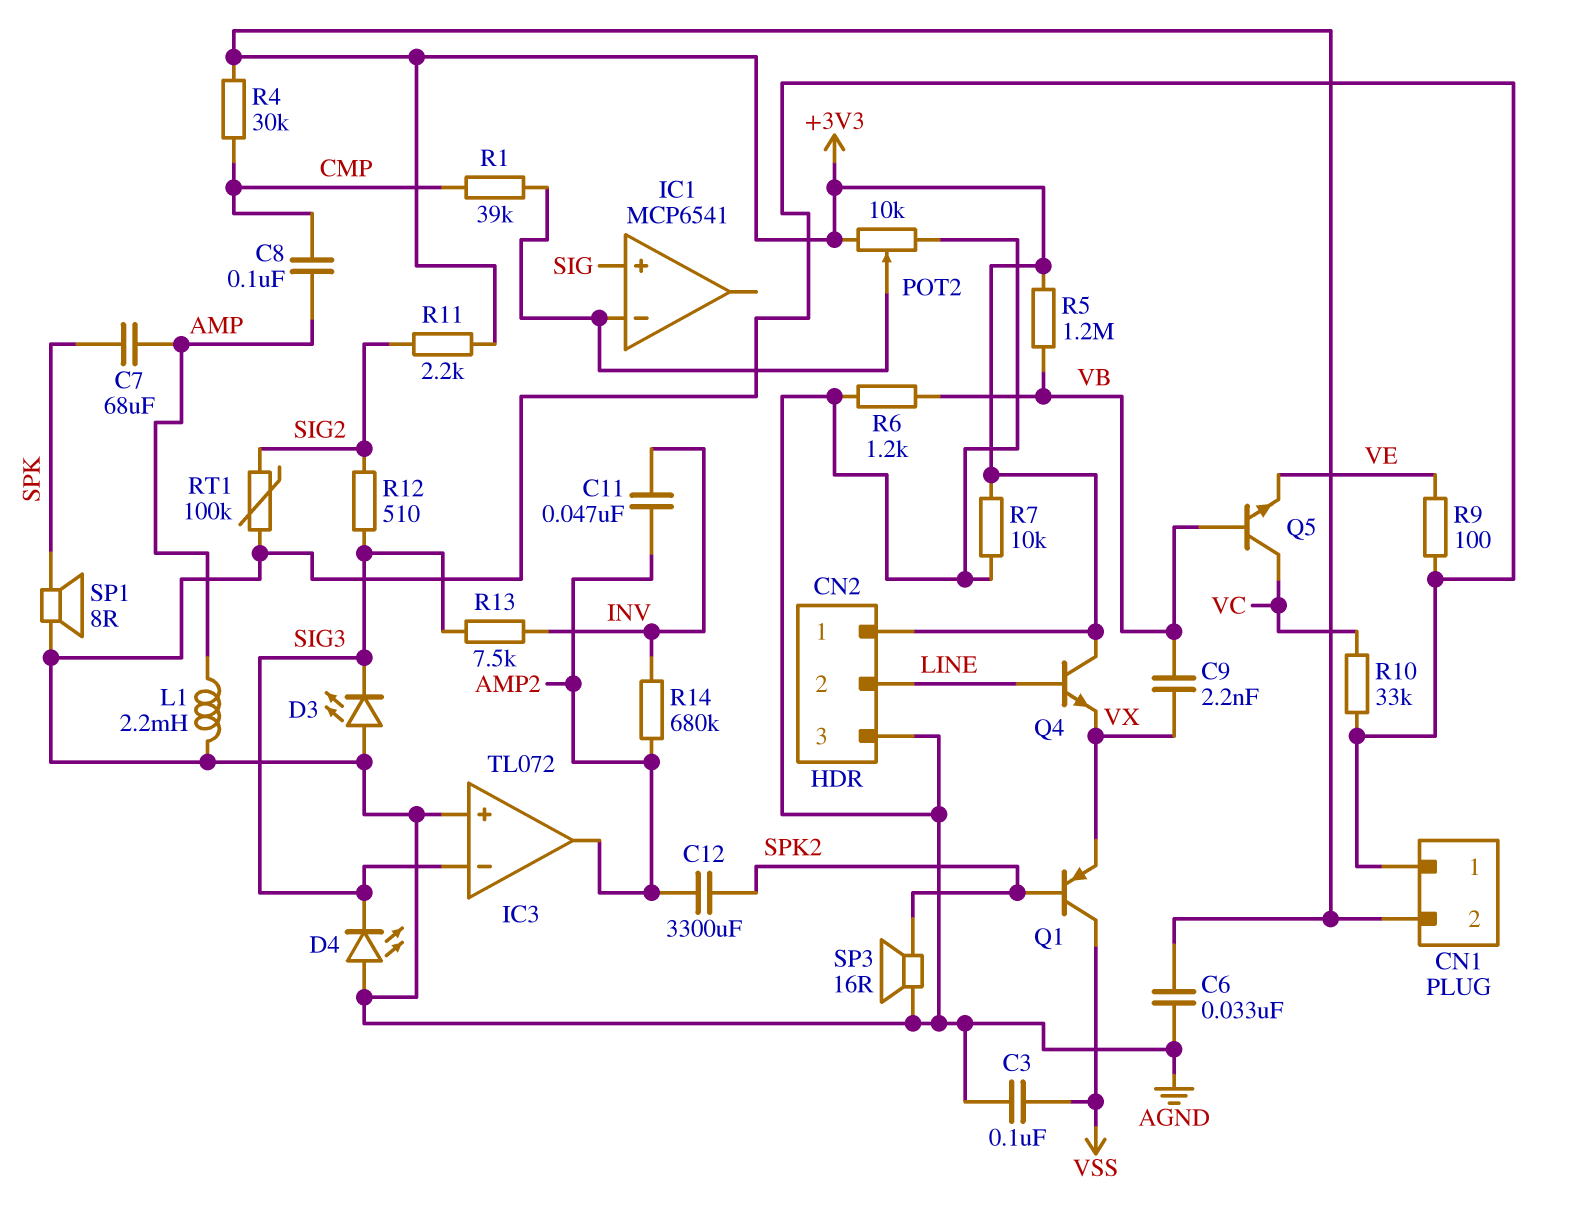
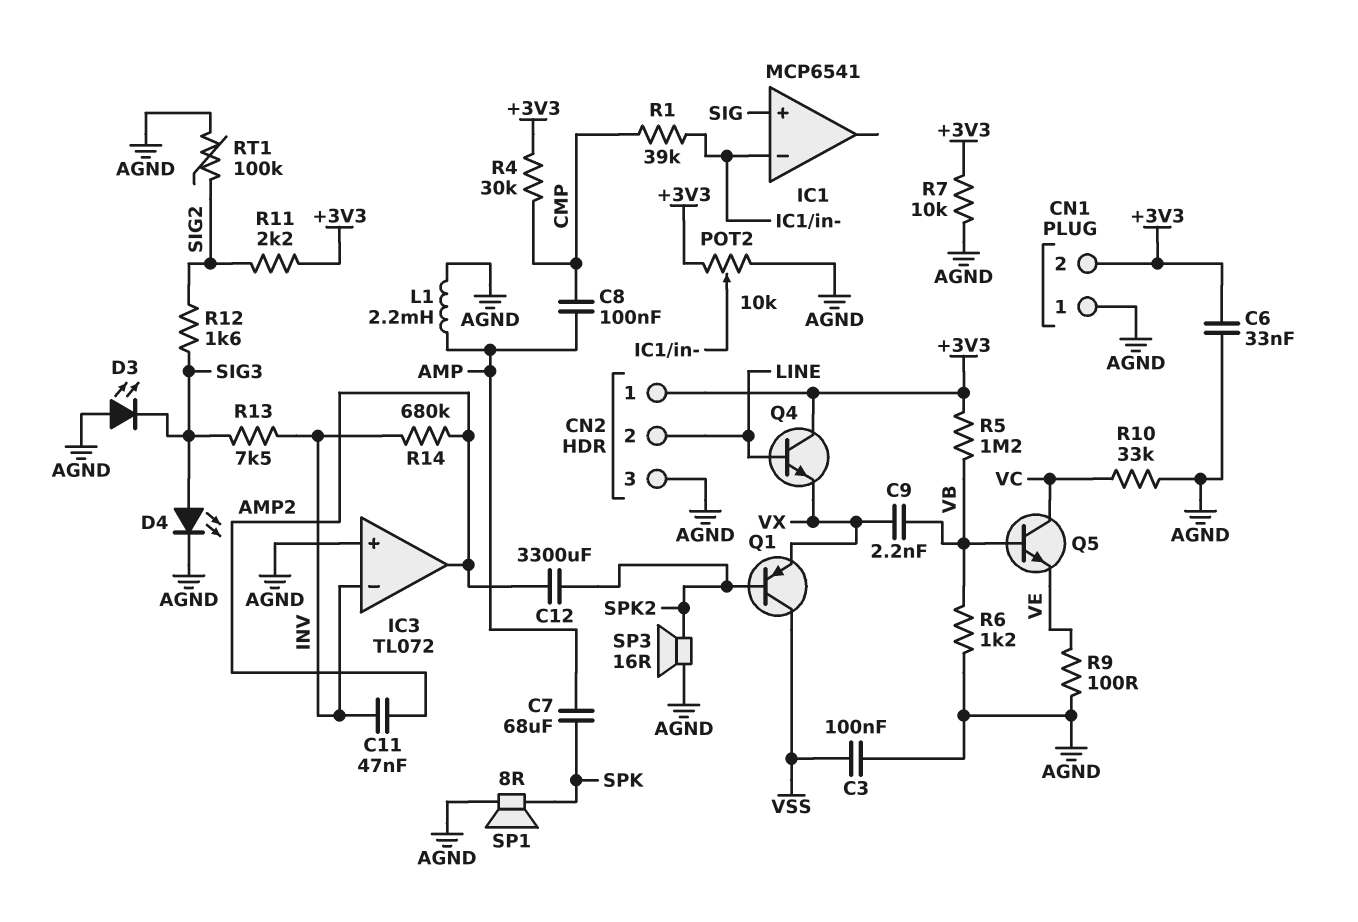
D4: LED (A AGND, K SIG3) -> LED (A SIG3, K AGND)
IC3 pin in-: SIG3 -> INV
R12: 510 (SIG2, SIG3) -> 1.6k (SIG2, SIG3)

